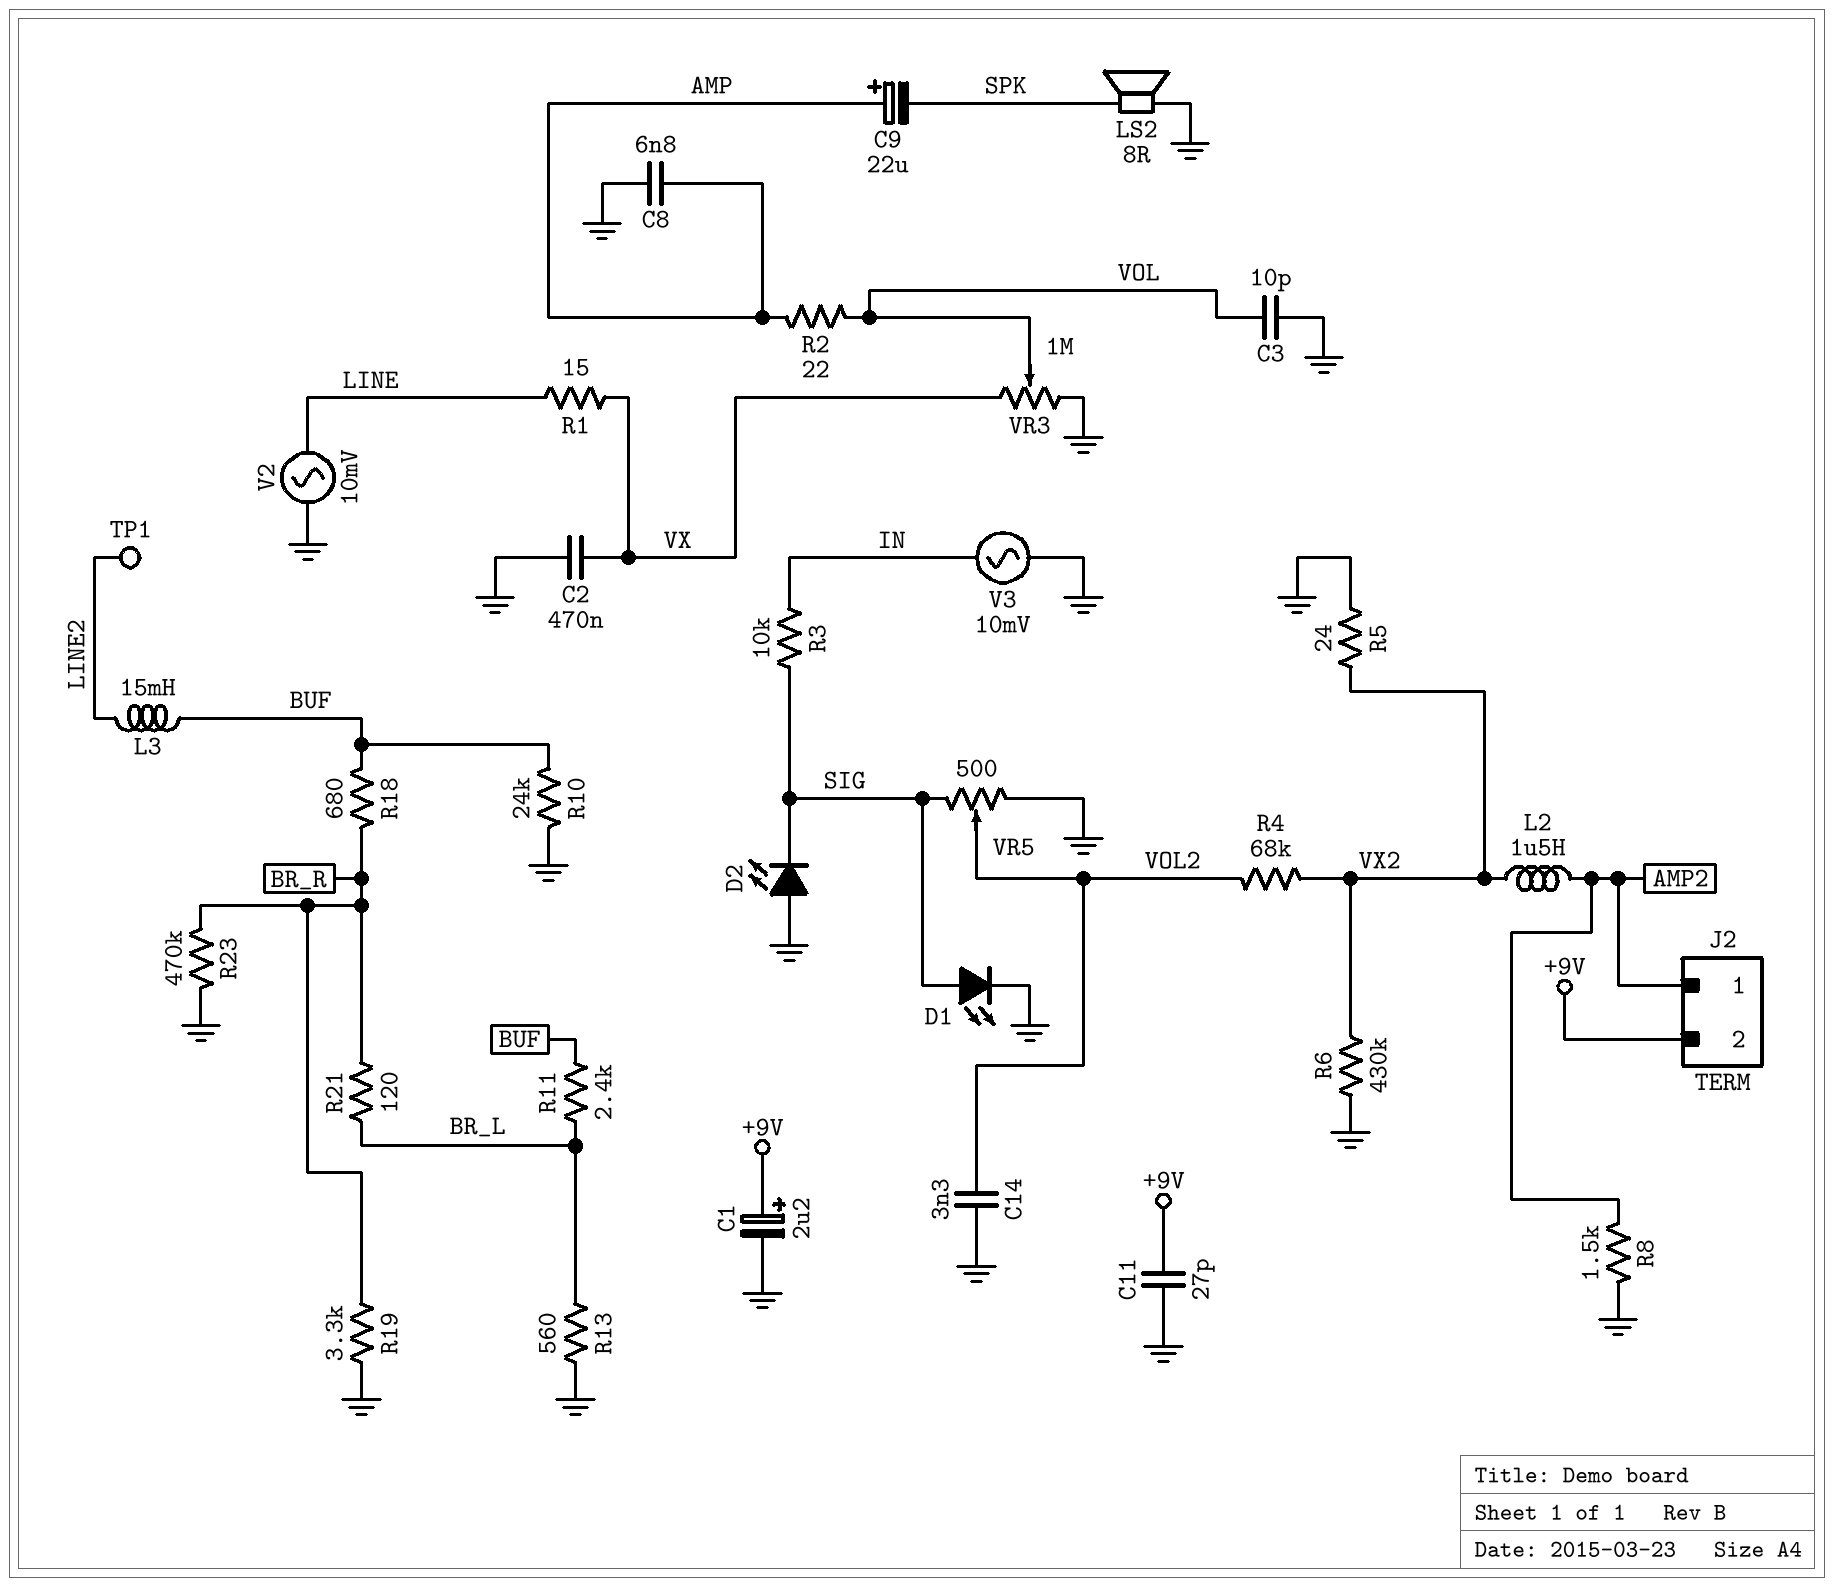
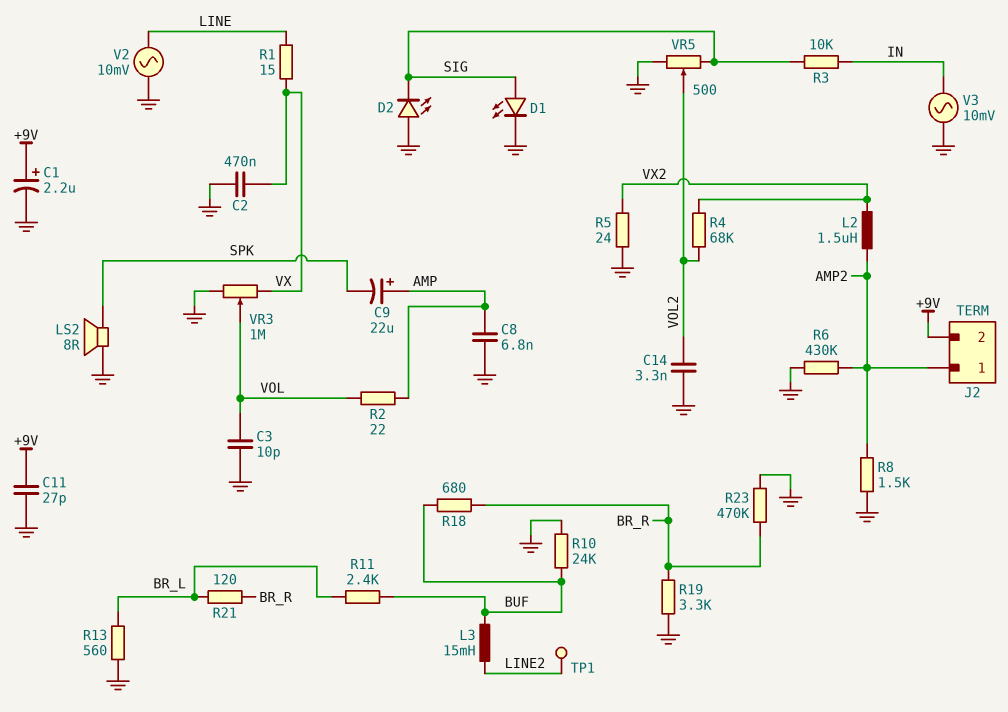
R6: 430k (GND, VX2) -> 430k (AMP2, GND)

